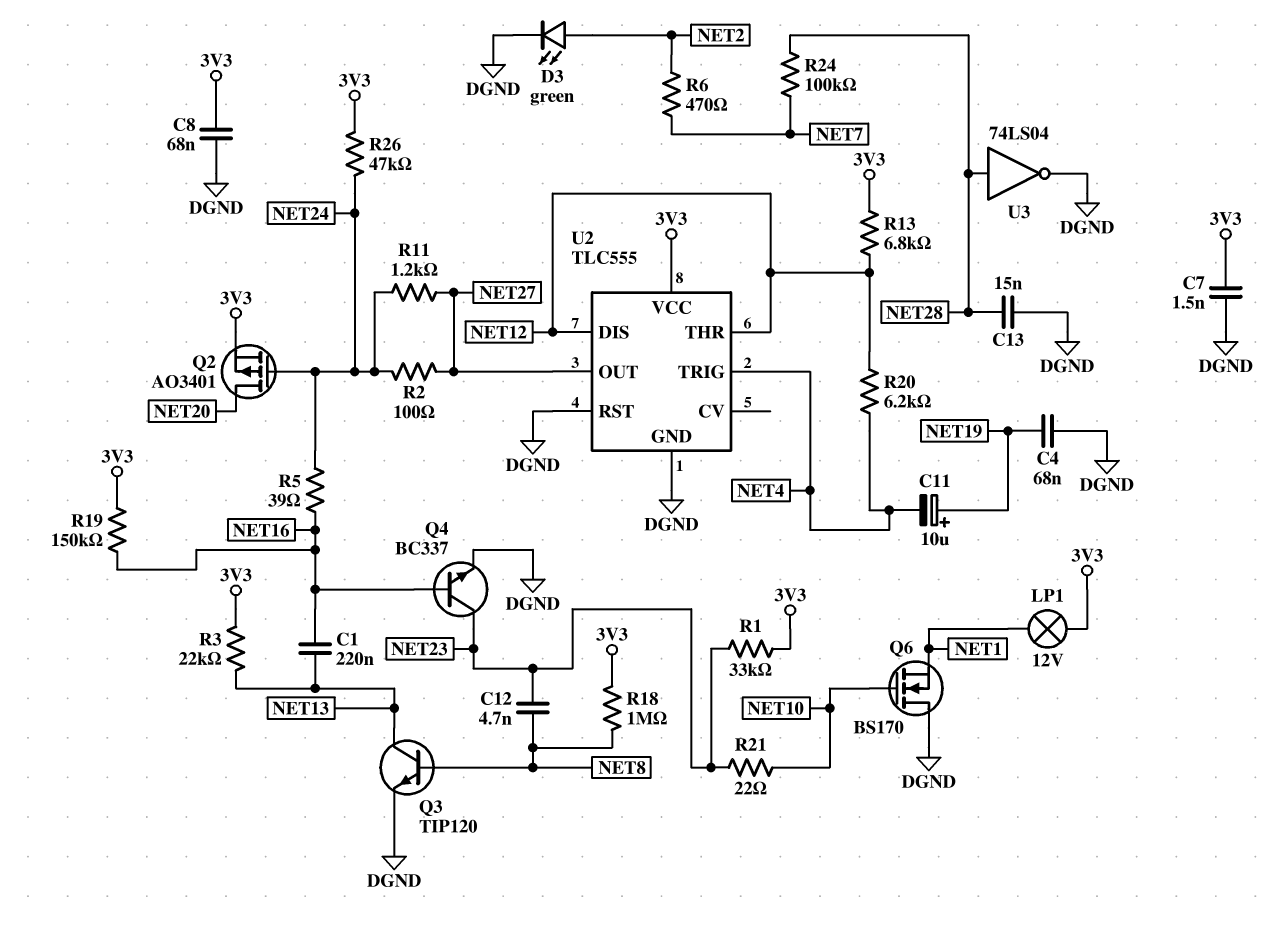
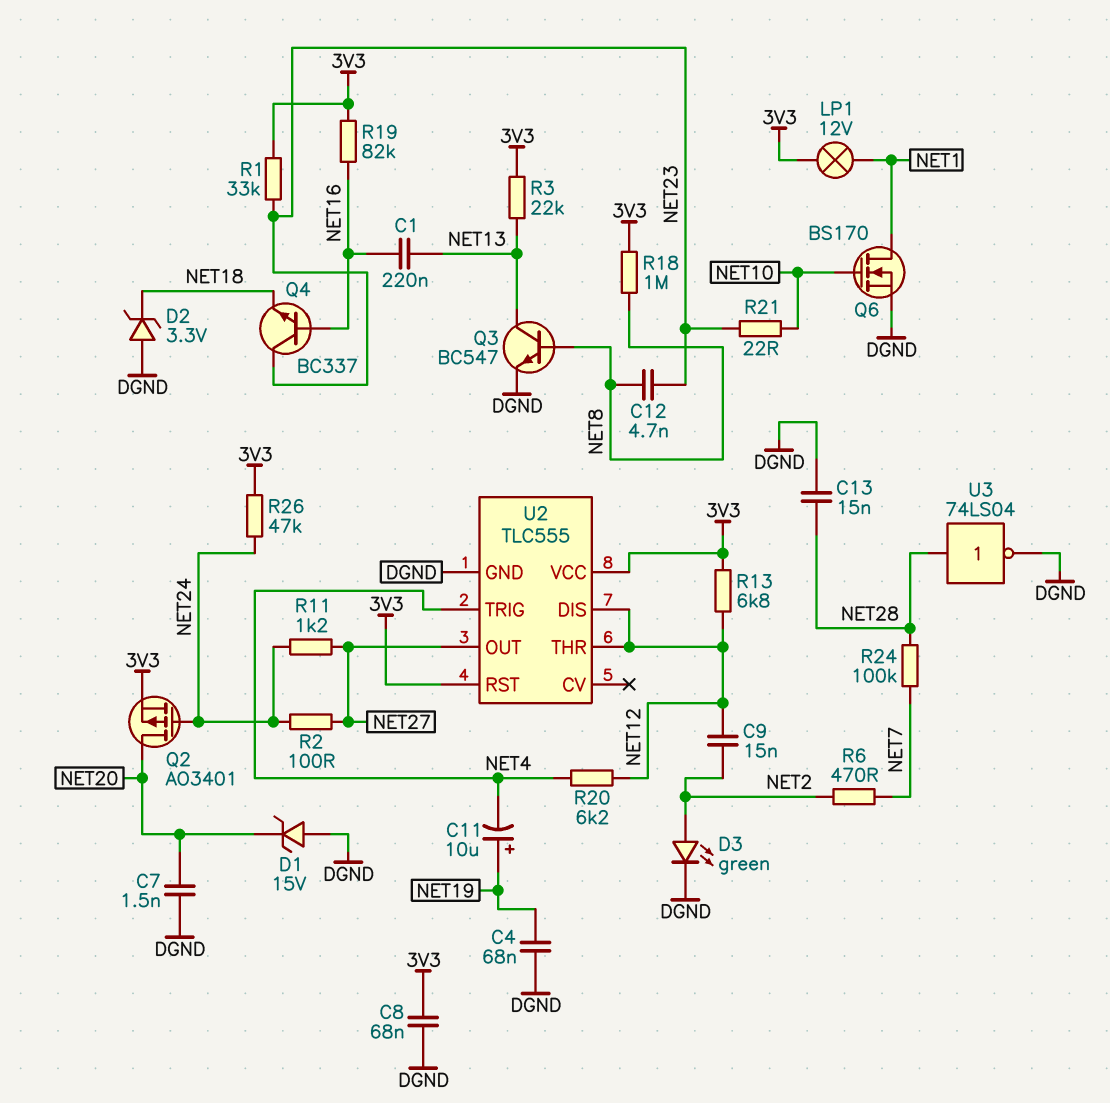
C7: 1.5nF (3V3, DGND) -> 1.5nF (DGND, NET20)
C9: none -> 15nF (NET2, NET12)
D1: none -> zener 15V (A DGND, K NET20)
D2: none -> zener 3.3V (A DGND, K NET18)
Q3: NPN TIP120 (B NET8, C NET13, E DGND) -> NPN BC547 (B NET8, C NET13, E DGND)
Q4: NPN BC337 (B NET16, C NET23, E DGND) -> NPN BC337 (B NET16, C NET23, E NET18)
Q6: NMOS BS170 (G NET10, D DGND, S NET1) -> NMOS BS170 (G NET10, D NET1, S DGND)
R5: 39 (NET16, NET24) -> none
R19: 150k (3V3, NET16) -> 82k (3V3, NET16)
U2 pin RST: DGND -> 3V3

